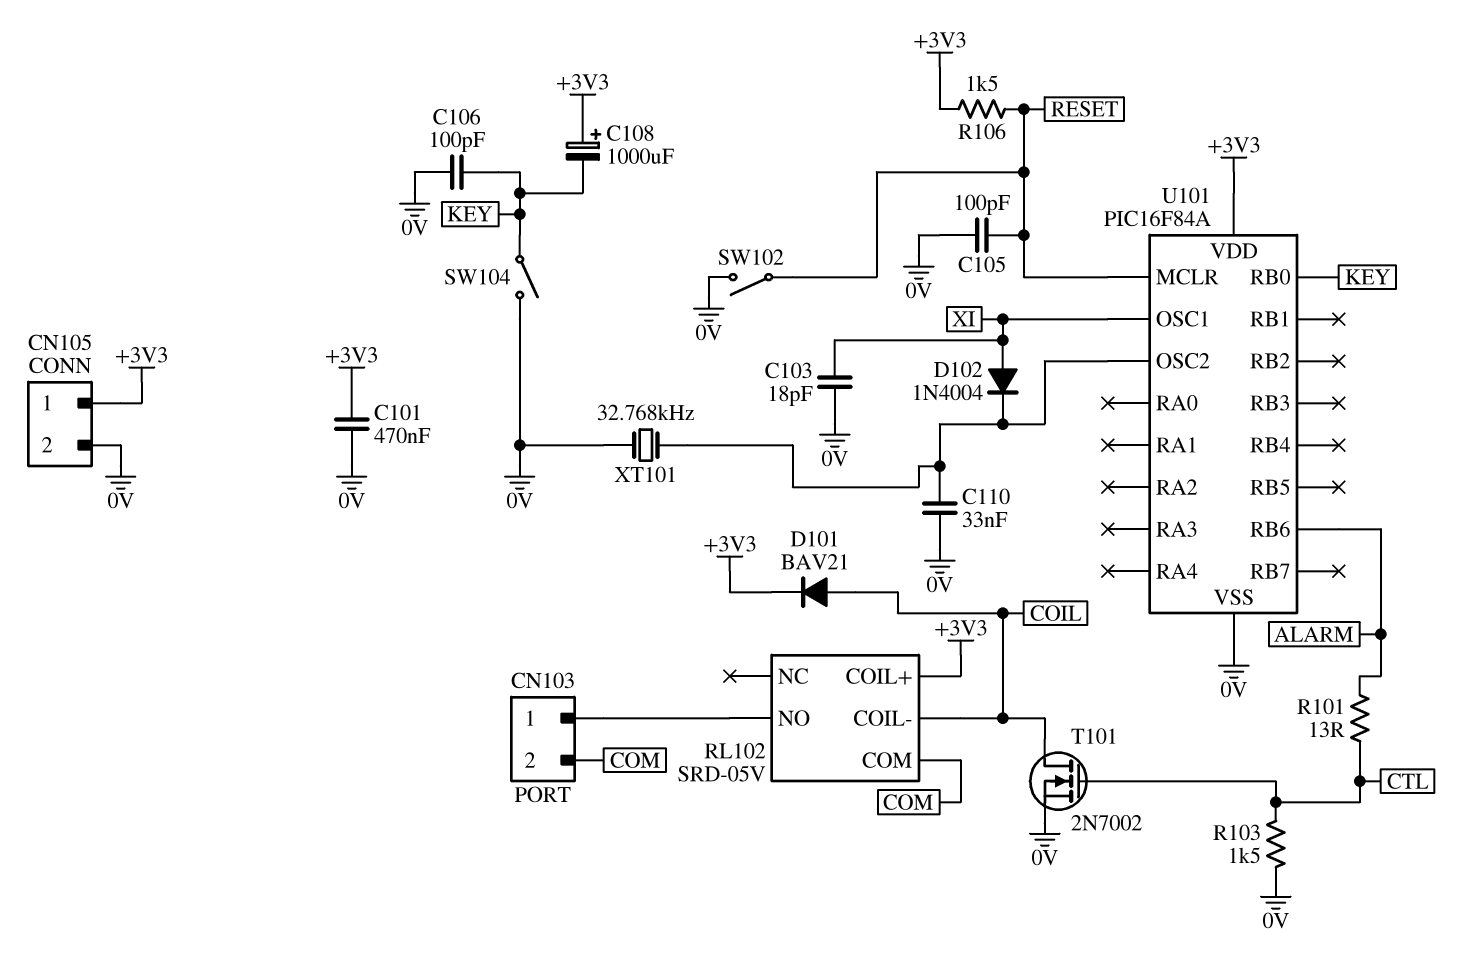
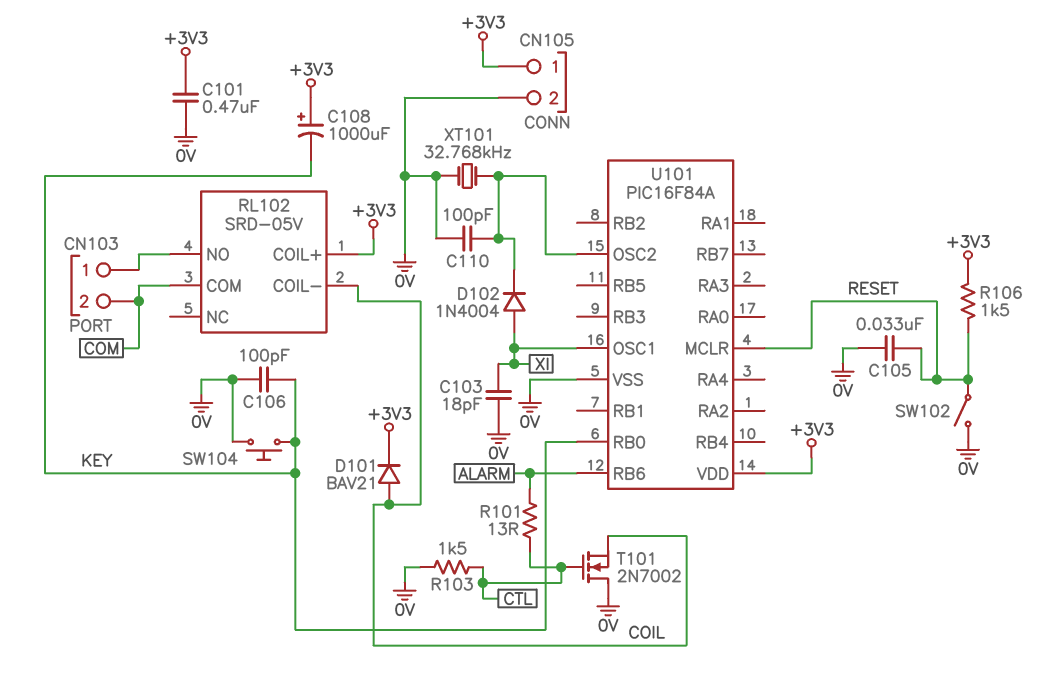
C105: 100pF (0V, RESET) -> 33nF (0V, RESET)
C110: 33nF (0V, U101/OSC2) -> 100pF (0V, U101/OSC2)
SW104: switch (0V, KEY) -> button (0V, KEY)
T101: NMOS 2N7002 (G CTL, D COIL, S 0V) -> NMOS 2N7002 (G CTL, D 0V, S COIL)

